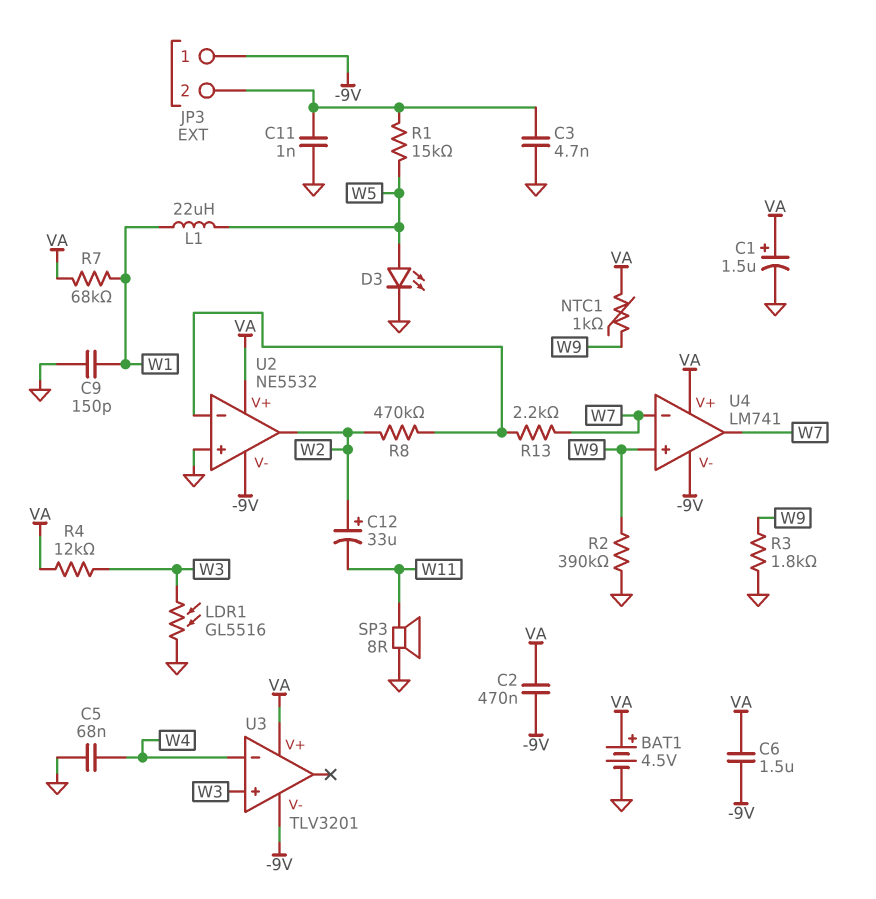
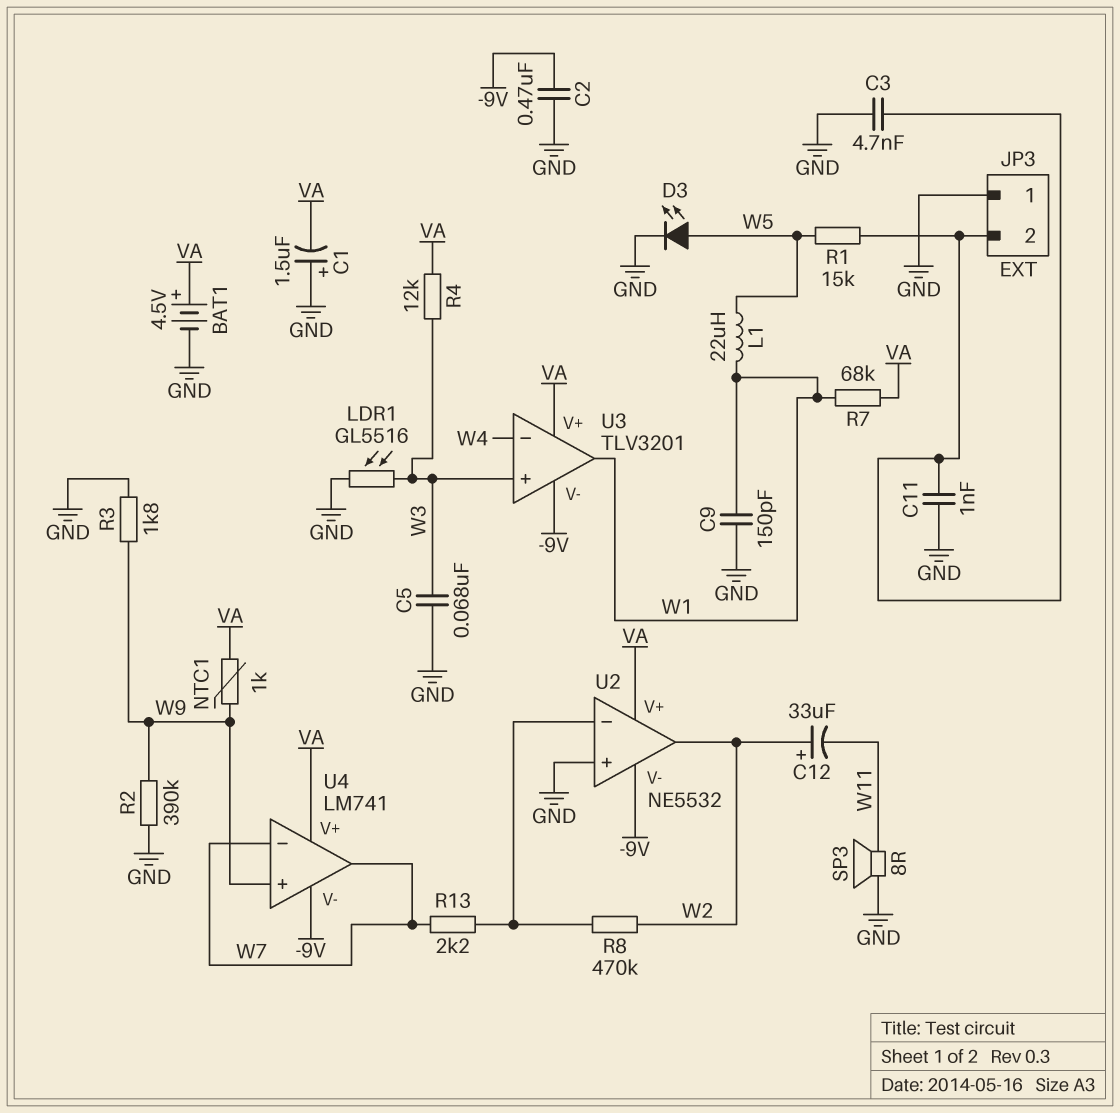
C1: 1.5uF (plus VA, minus GND) -> 1.5uF (plus GND, minus VA)
C2: 470nF (-9V, VA) -> 470nF (-9V, GND)
C5: 68nF (GND, W4) -> 68nF (GND, W3)
C6: 1.5uF (-9V, VA) -> none
JP3 pin 1: -9V -> GND
U3 pin out: none -> W1

